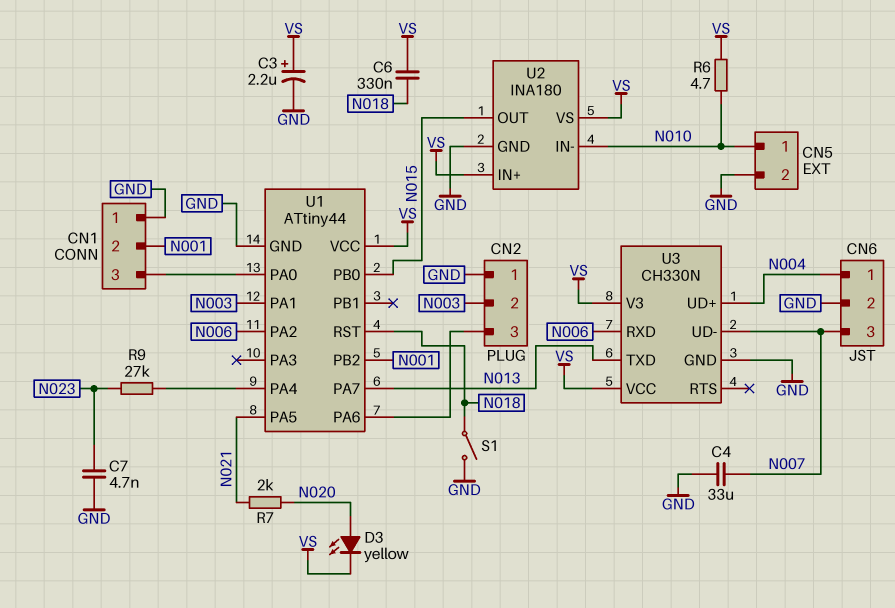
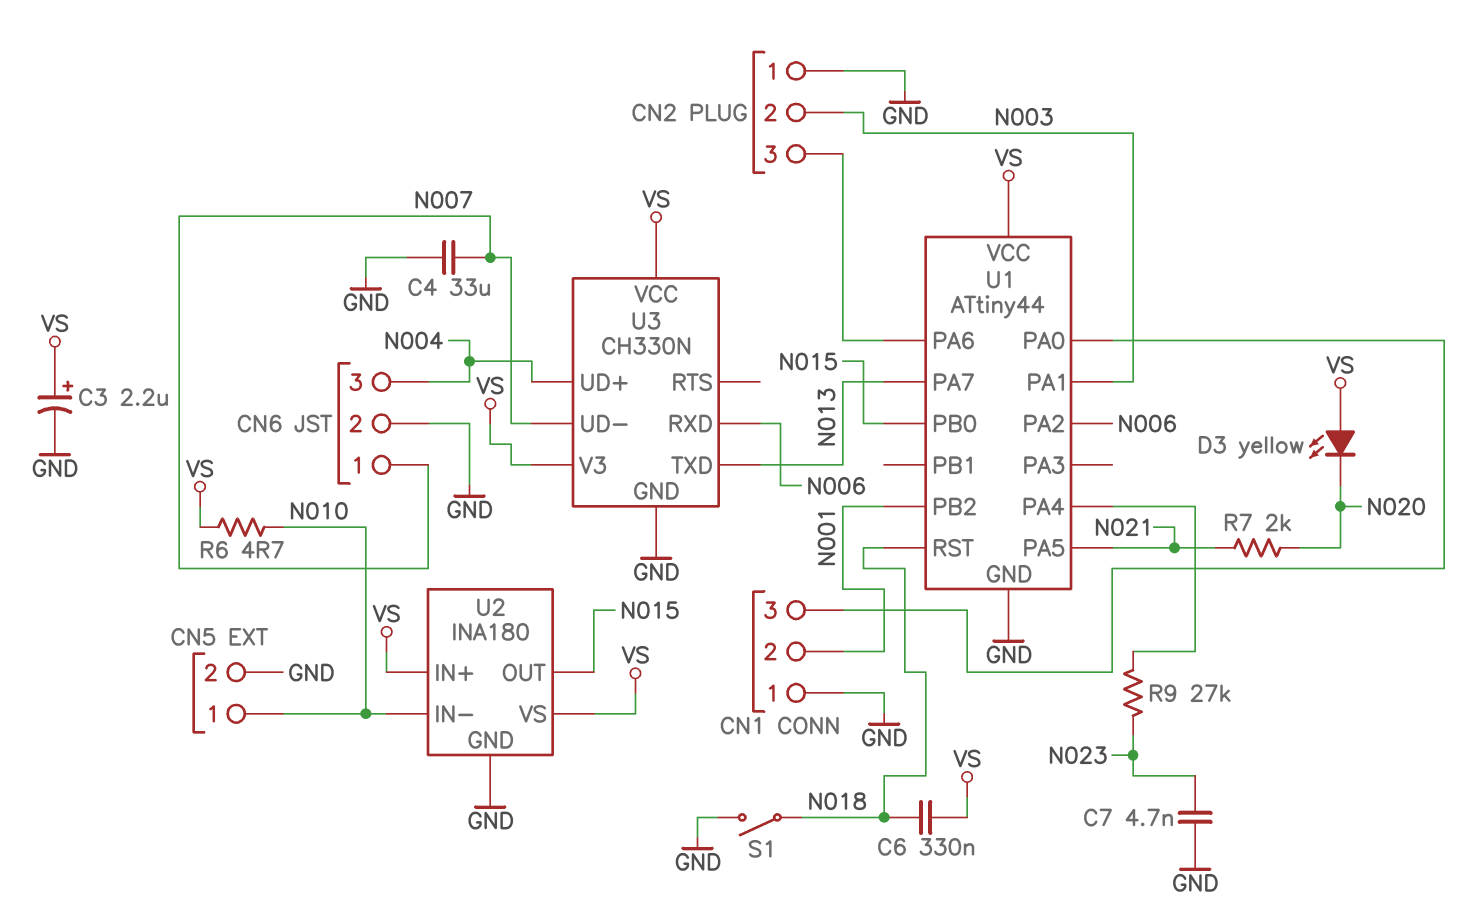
CN6 pin 1: N004 -> N007
CN6 pin 3: N007 -> N004
D3: LED yellow (A N020, K VS) -> LED yellow (A VS, K N020)

